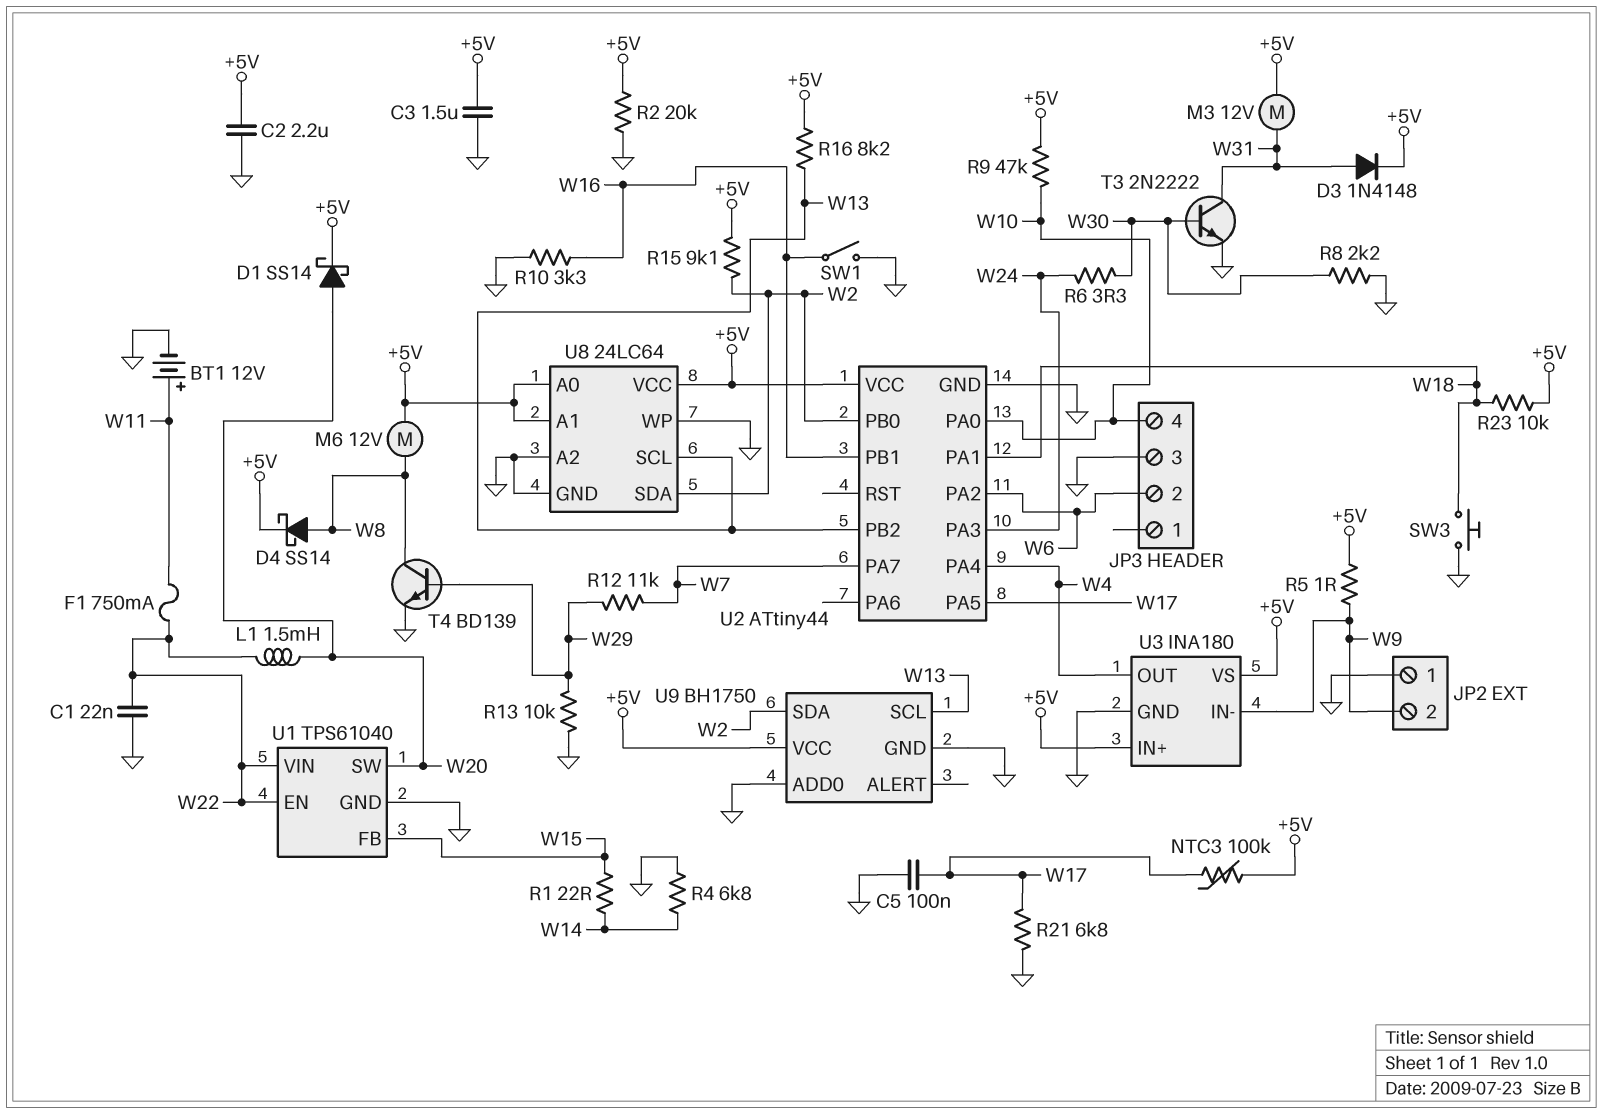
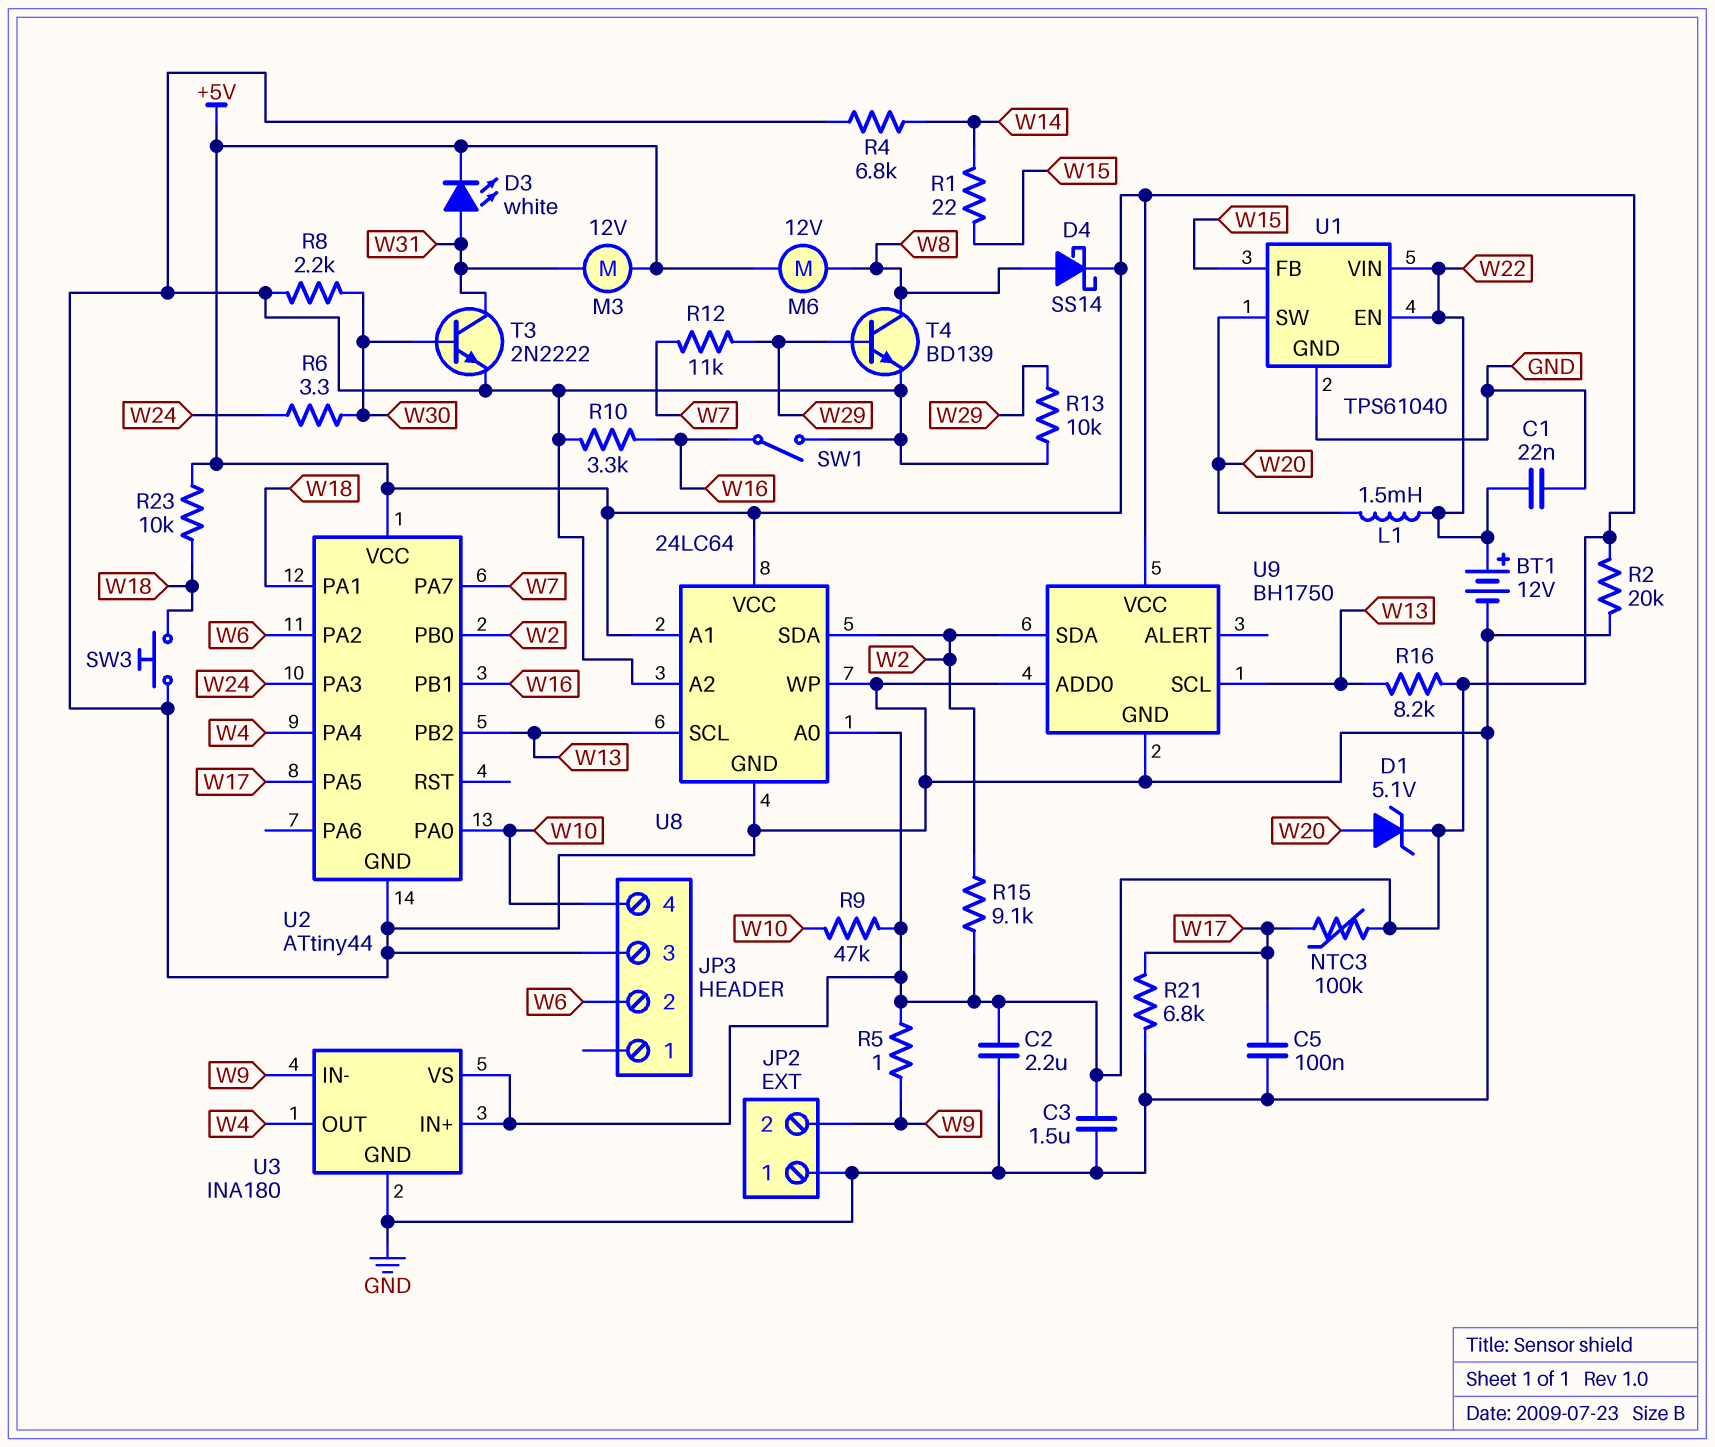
BT1: 12V (plus W11, minus GND) -> 12V (plus W22, minus GND)
D1: schottky SS14 (A W20, K +5V) -> zener 5.1V (A W20, K +5V)
D3: diode 1N4148 (A W31, K +5V) -> LED white (A W31, K +5V)
F1: 750mA (W11, W22) -> none

